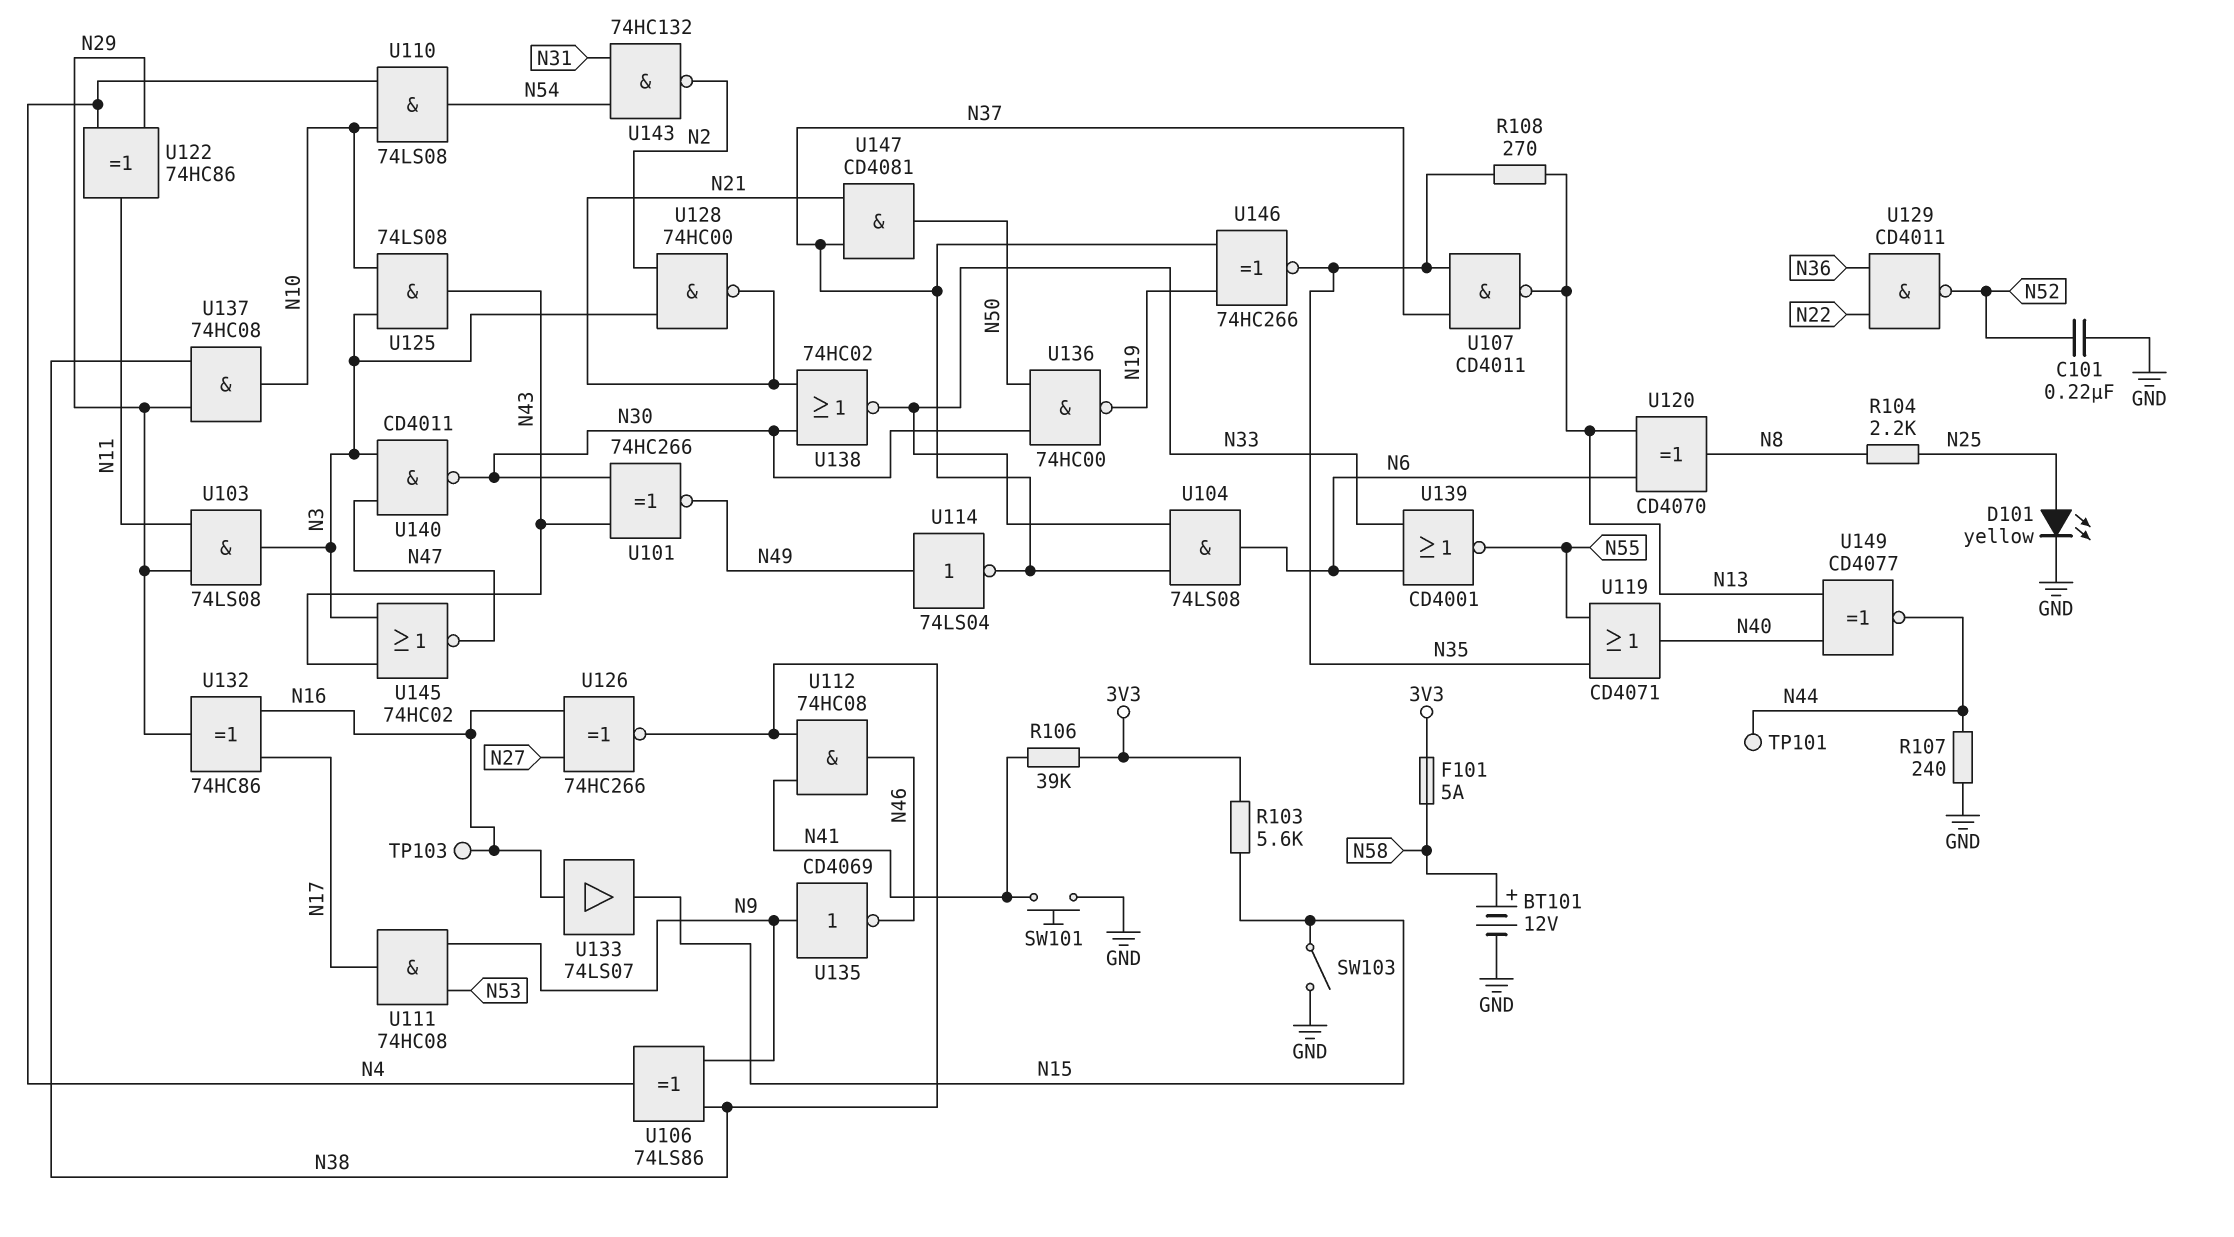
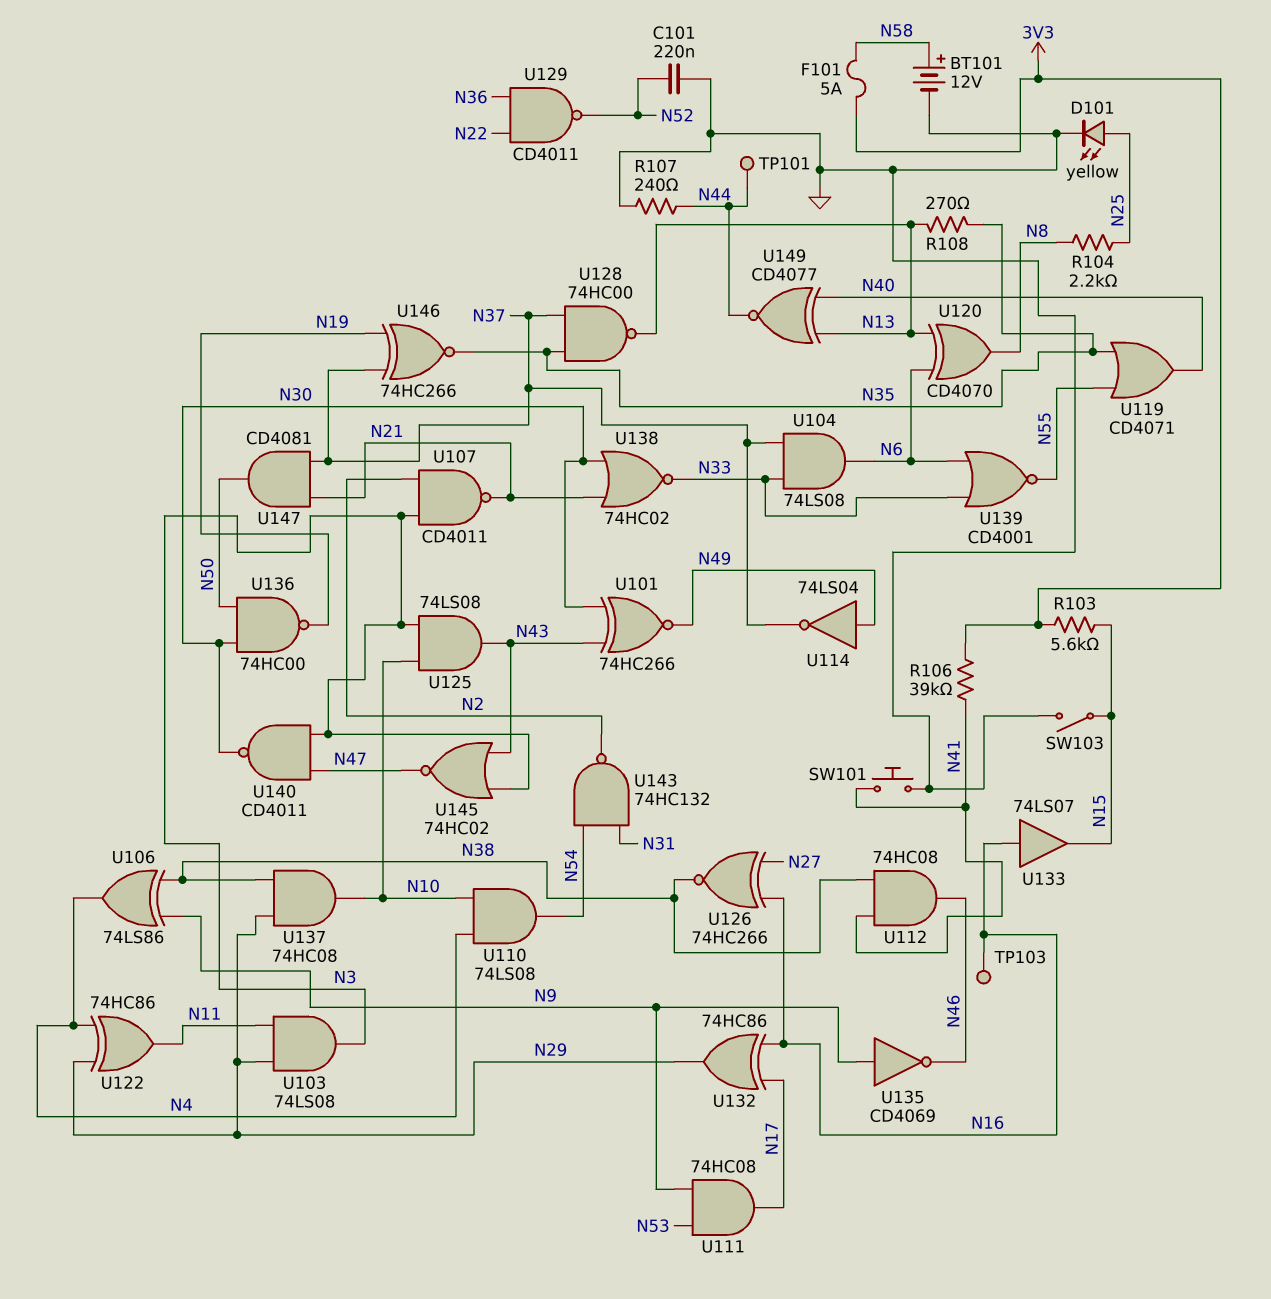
U107: NAND CD4011 (in N35, in N37, out N13) -> NAND CD4011 (in N2, in N3, out N21)
U128: NAND 74HC00 (in N2, in N3, out N21) -> NAND 74HC00 (in N35, in N37, out N13)

